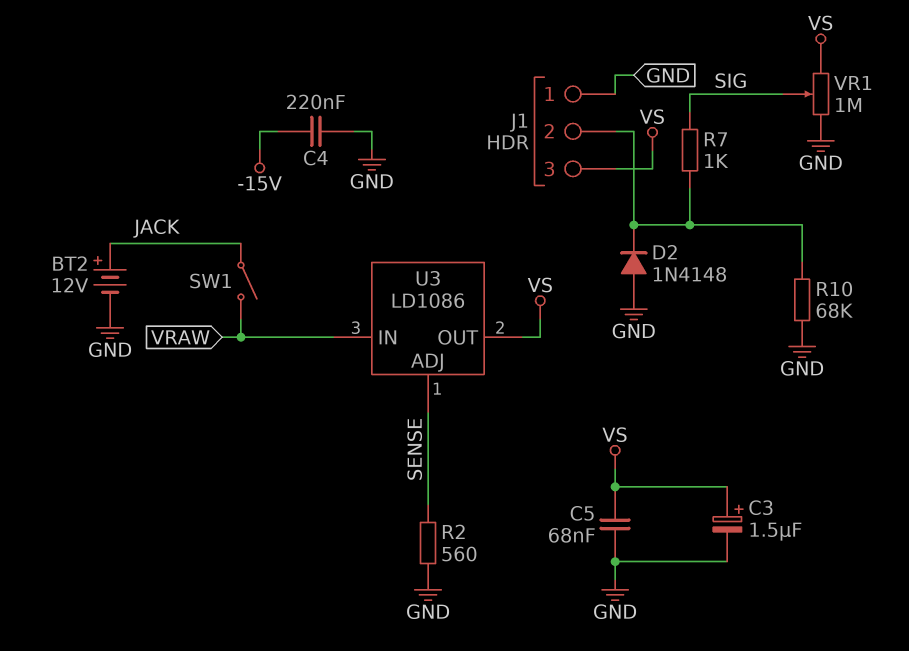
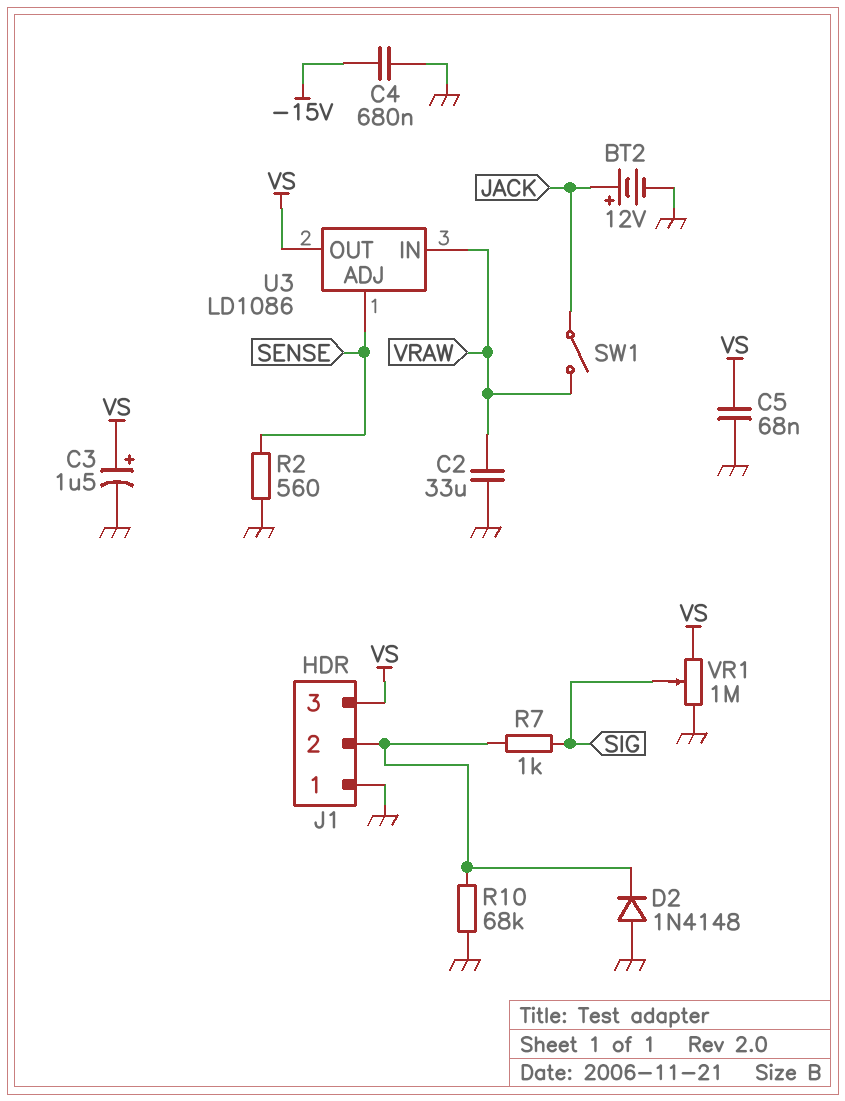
C2: none -> 33uF (GND, VRAW)
C4: 220nF (-15V, GND) -> 680nF (-15V, GND)

